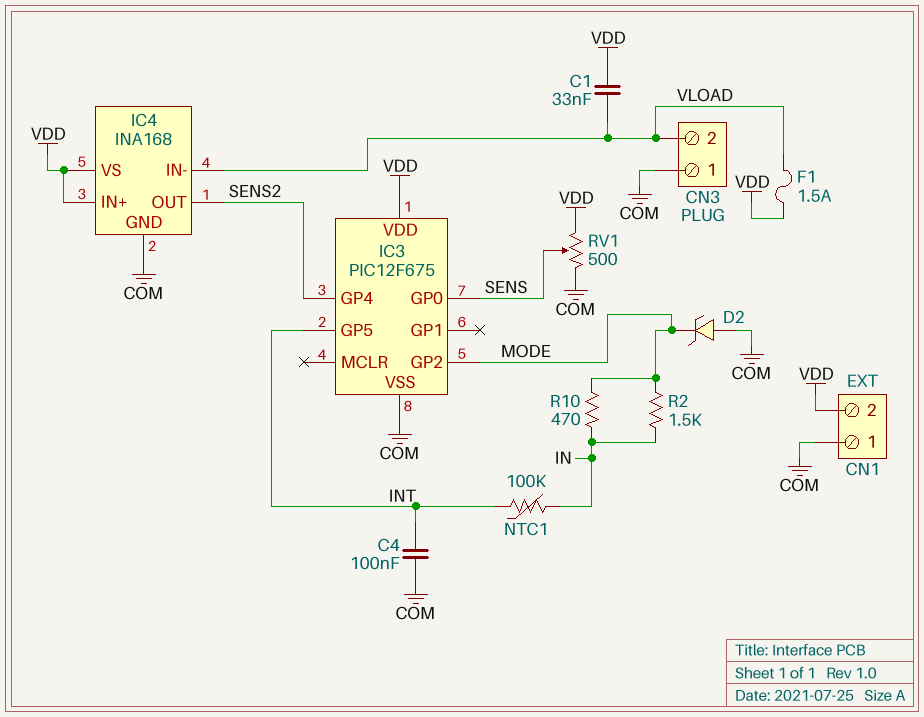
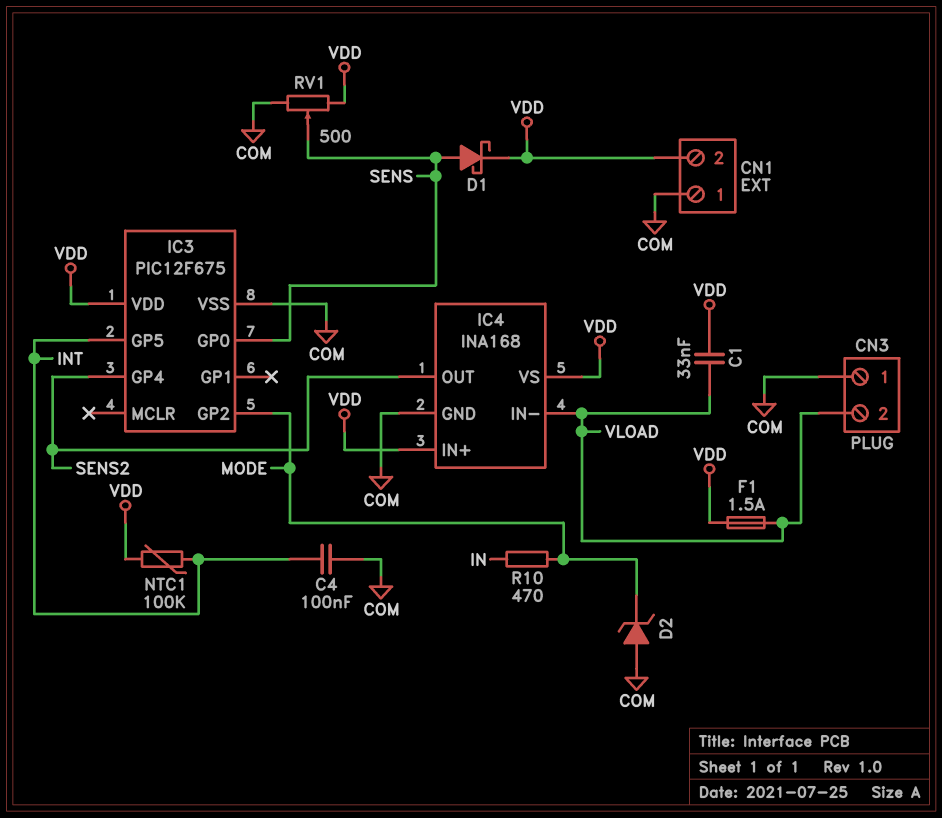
D1: none -> schottky (A SENS, K VDD)
NTC1: 100k (IN, INT) -> 100k (INT, VDD)
R2: 1.5k (IN, MODE) -> none

